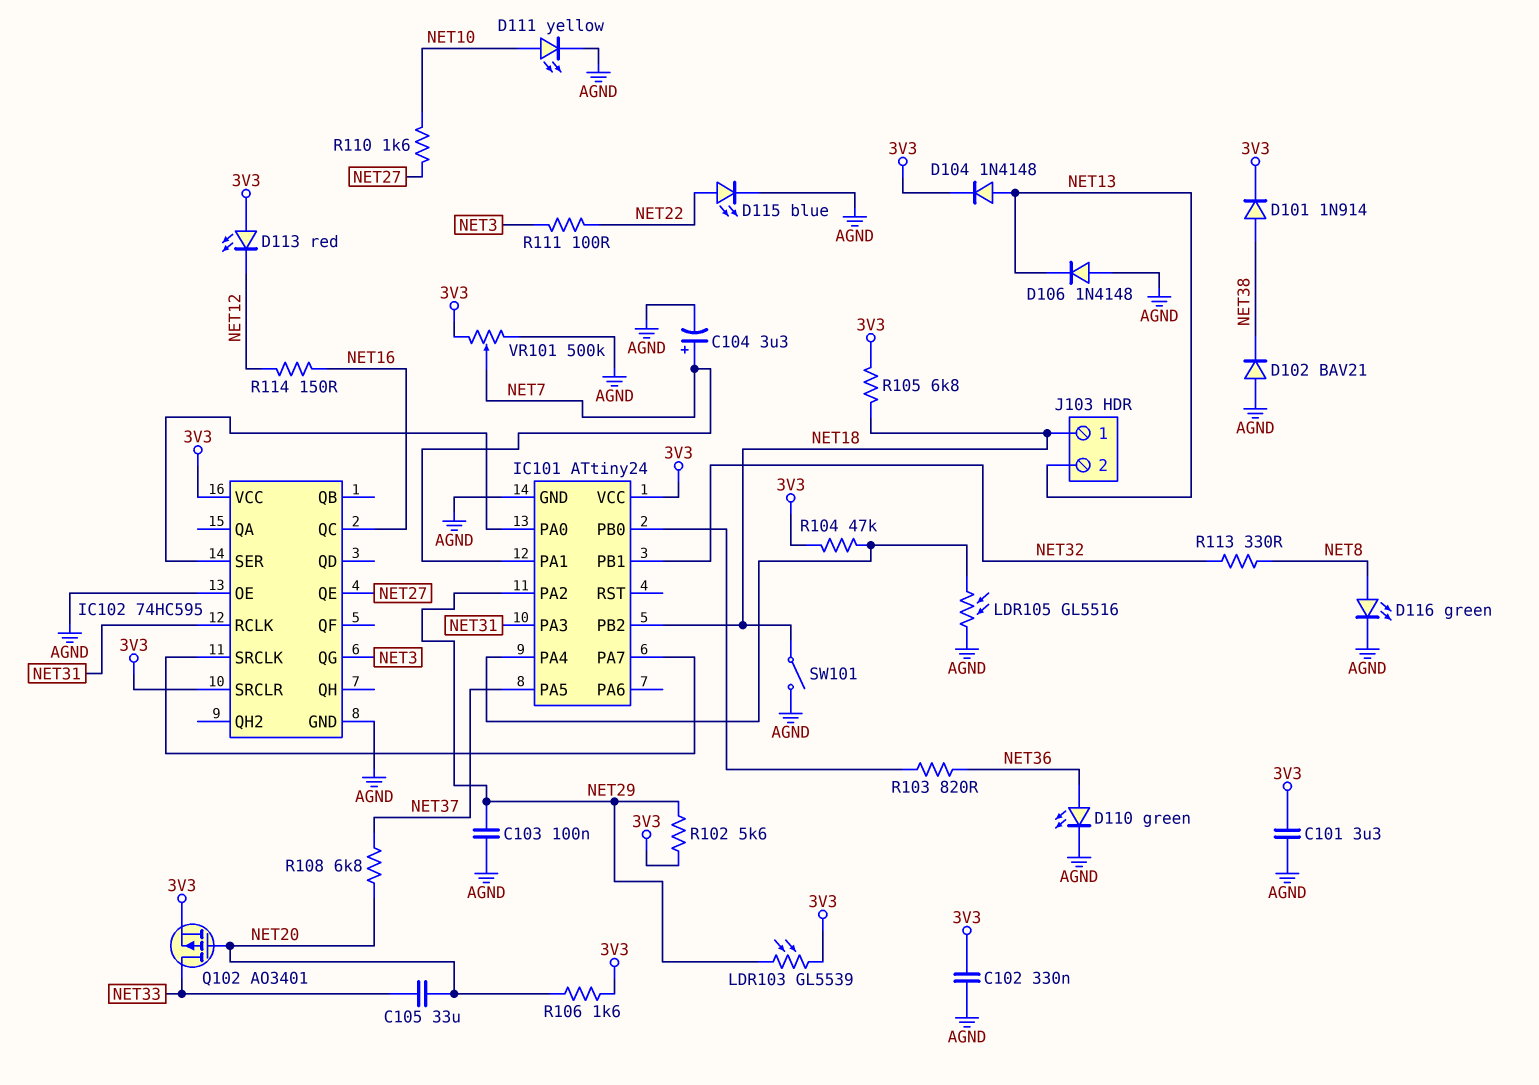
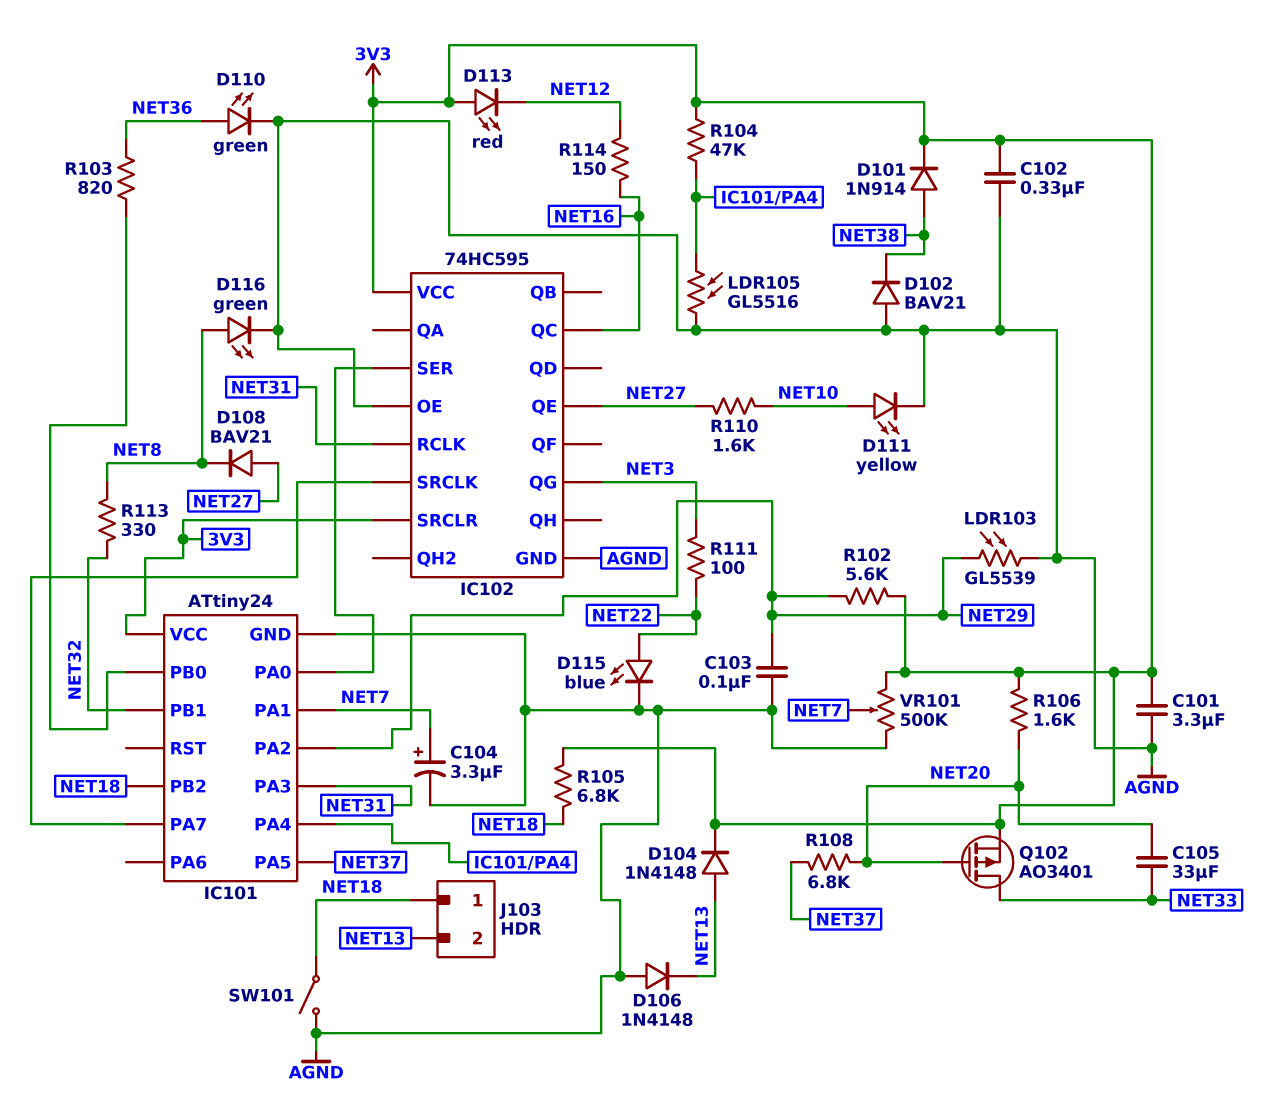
D108: none -> diode BAV21 (A NET27, K NET8)
LDR103: GL5539 (3V3, NET29) -> GL5539 (AGND, NET29)

